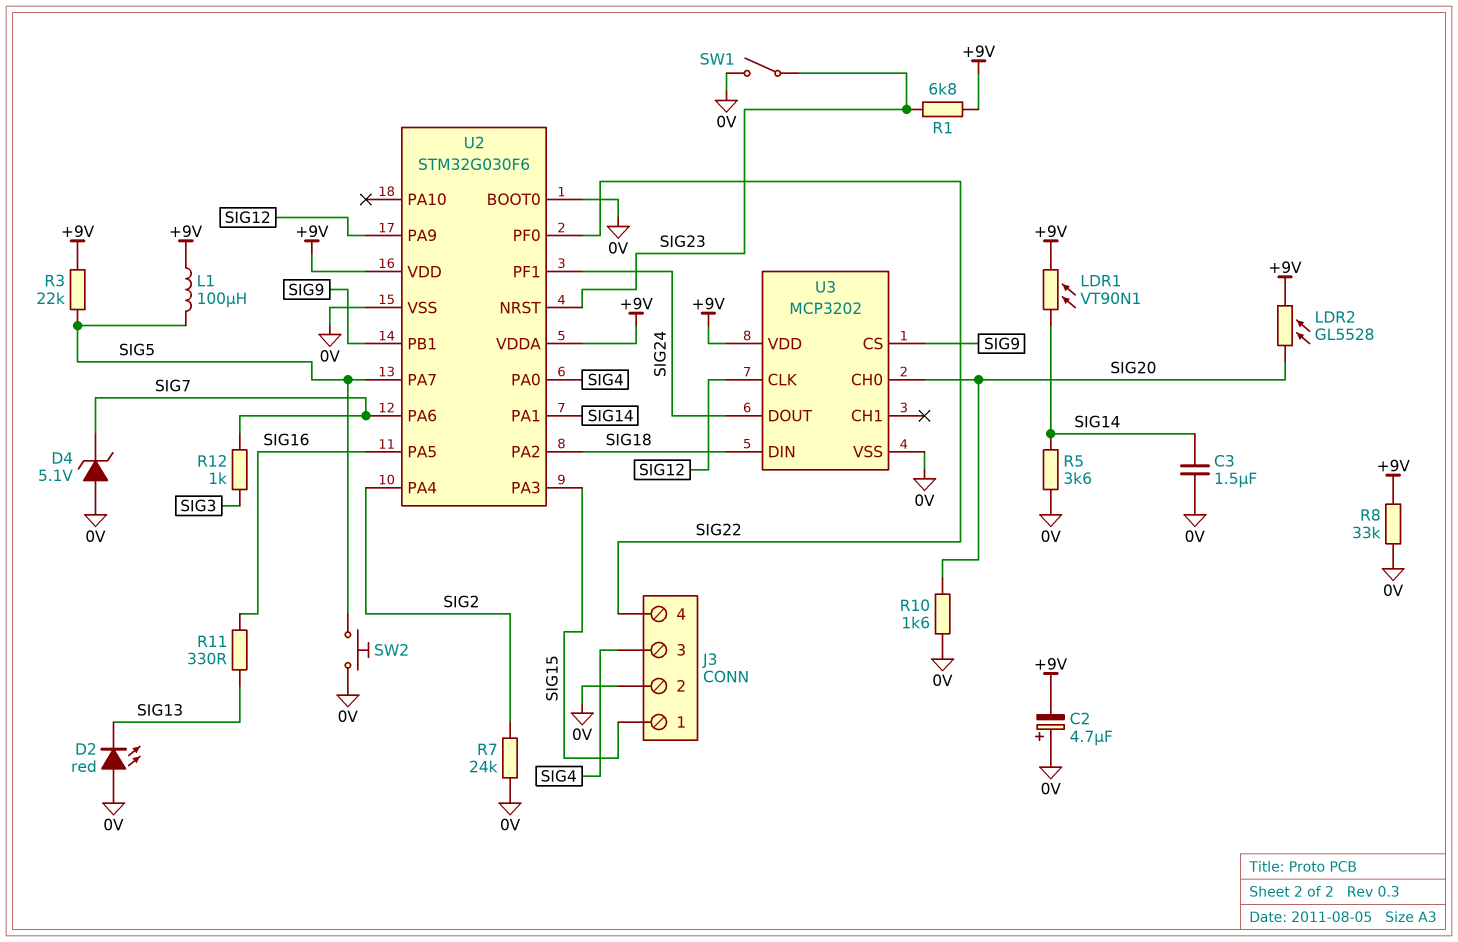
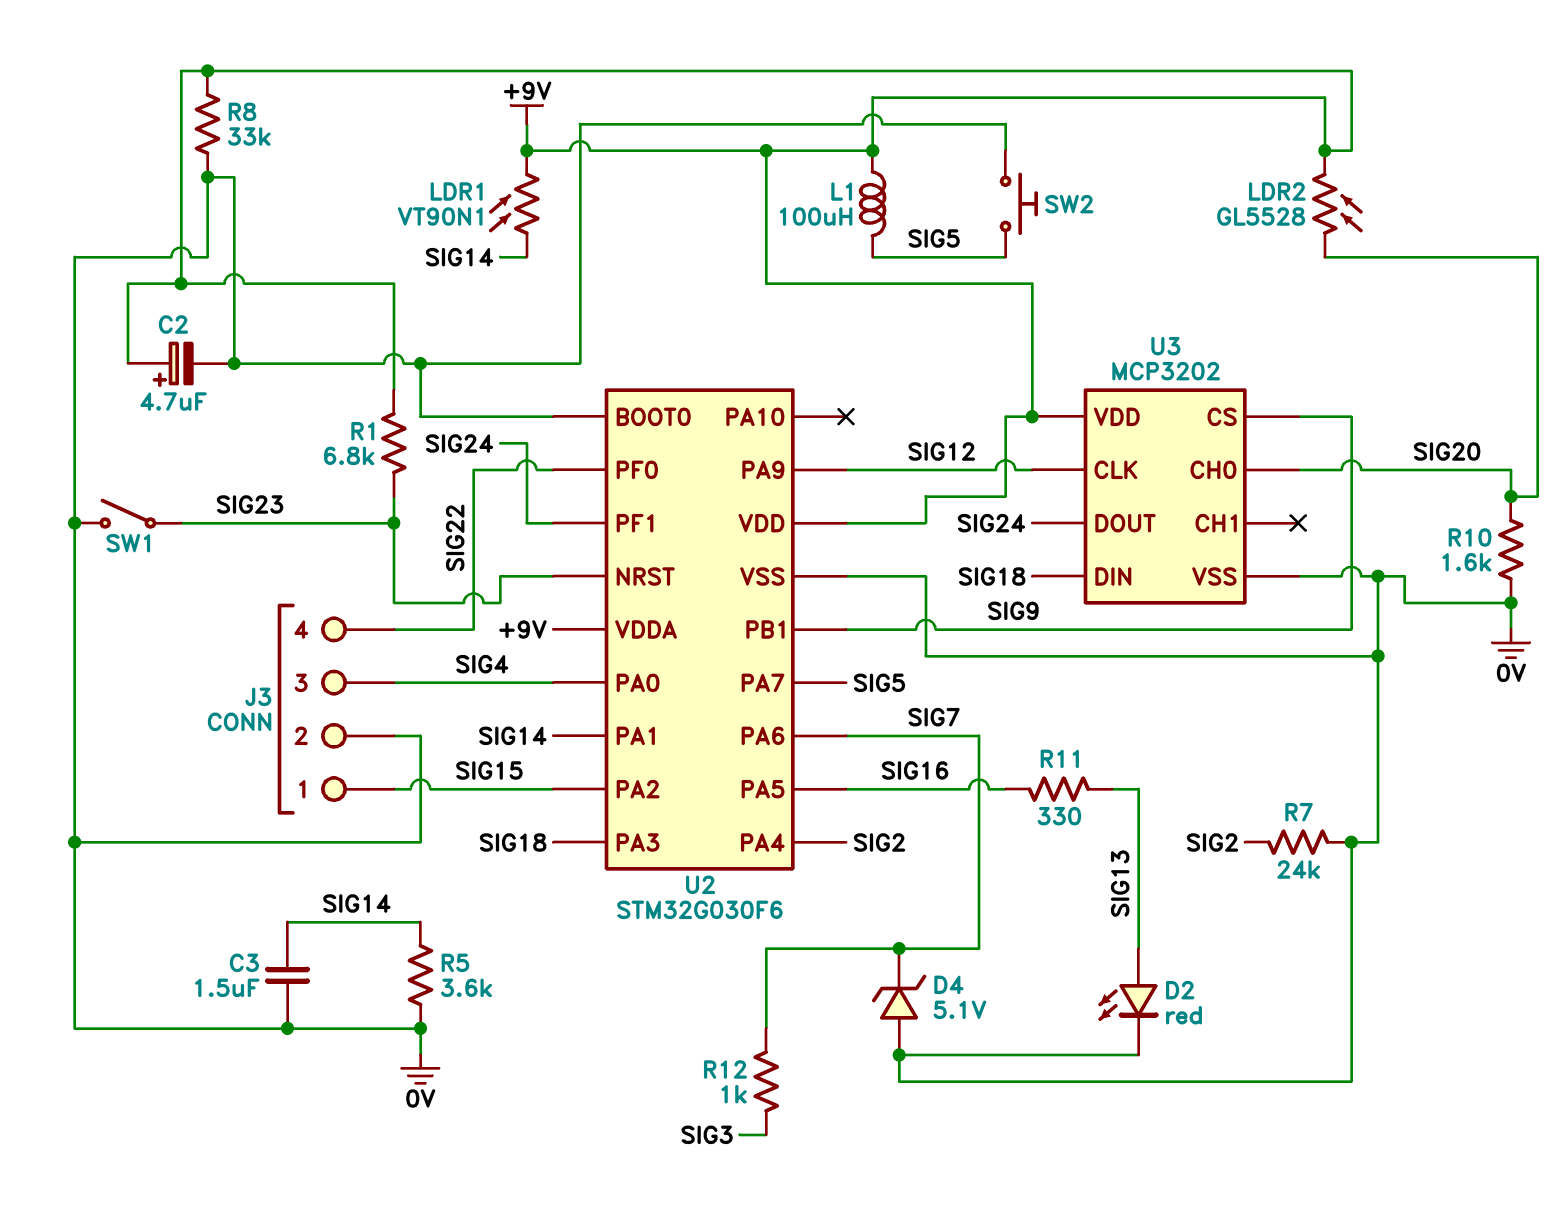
C2: 4.7uF (plus 0V, minus +9V) -> 4.7uF (plus +9V, minus 0V)
D2: LED red (A 0V, K SIG13) -> LED red (A SIG13, K 0V)
R3: 22k (+9V, SIG5) -> none
U2 pin PA2: SIG18 -> SIG15
U2 pin PA3: SIG15 -> SIG18

